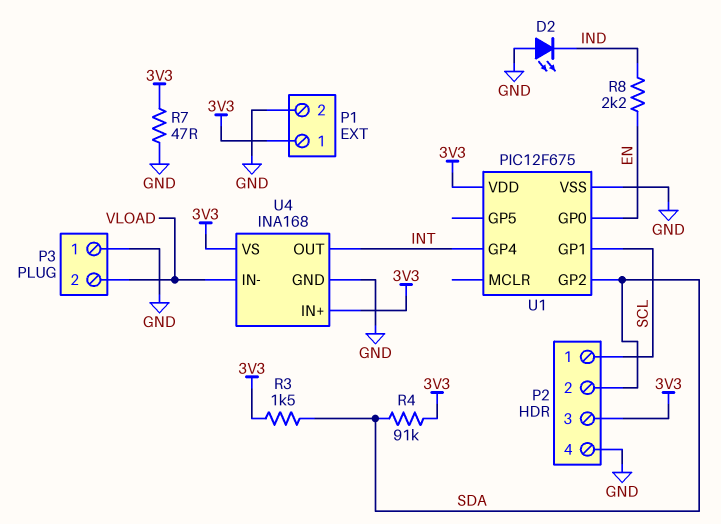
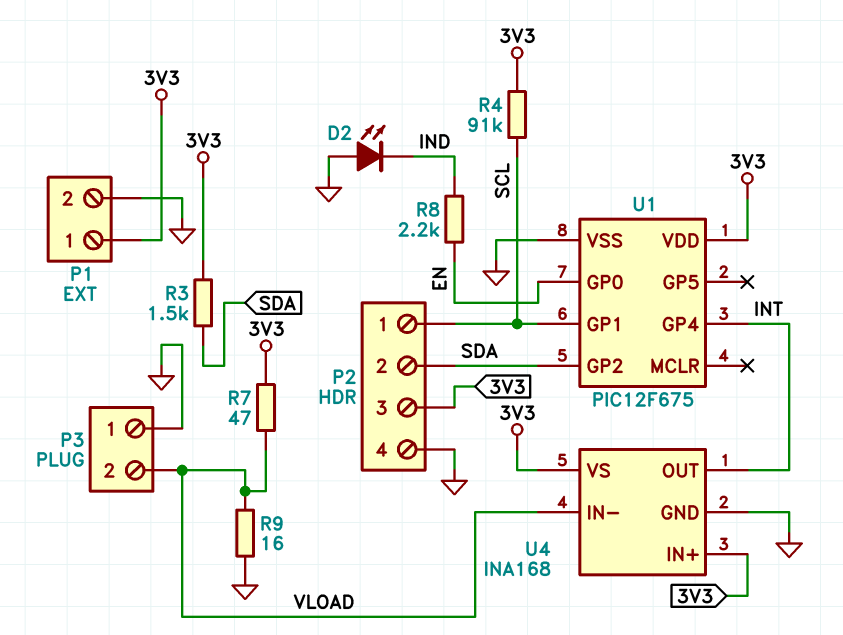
R4: 91k (3V3, SDA) -> 91k (3V3, SCL)
R7: 47 (3V3, GND) -> 47 (3V3, VLOAD)
R9: none -> 16 (GND, VLOAD)

